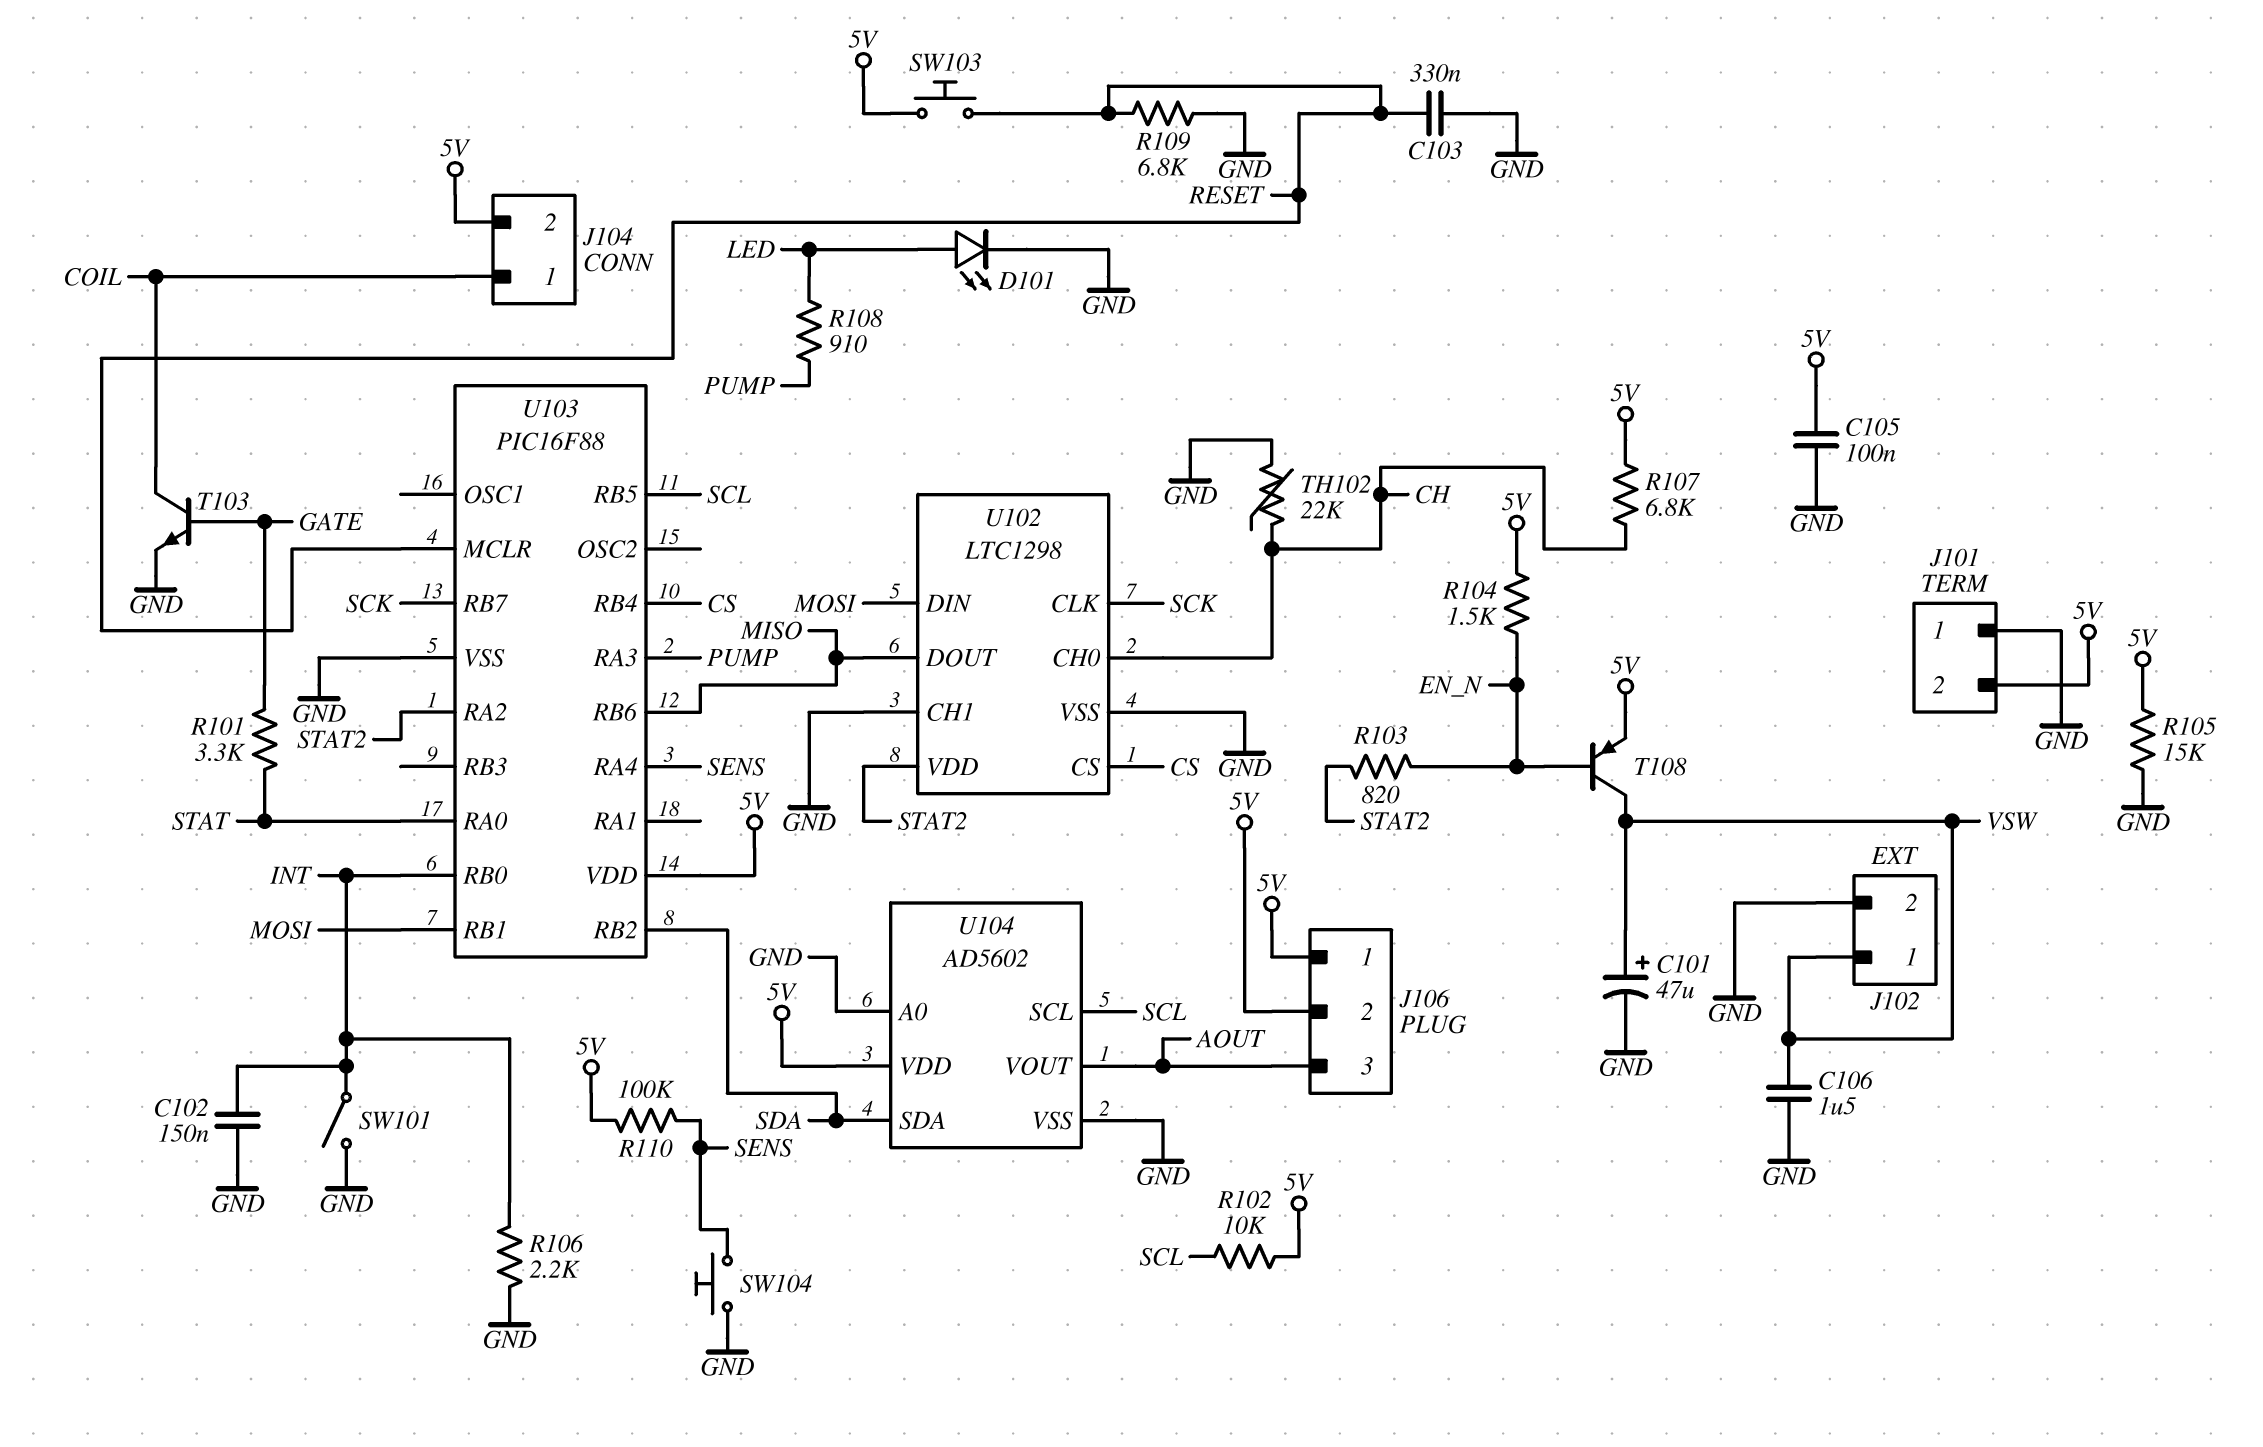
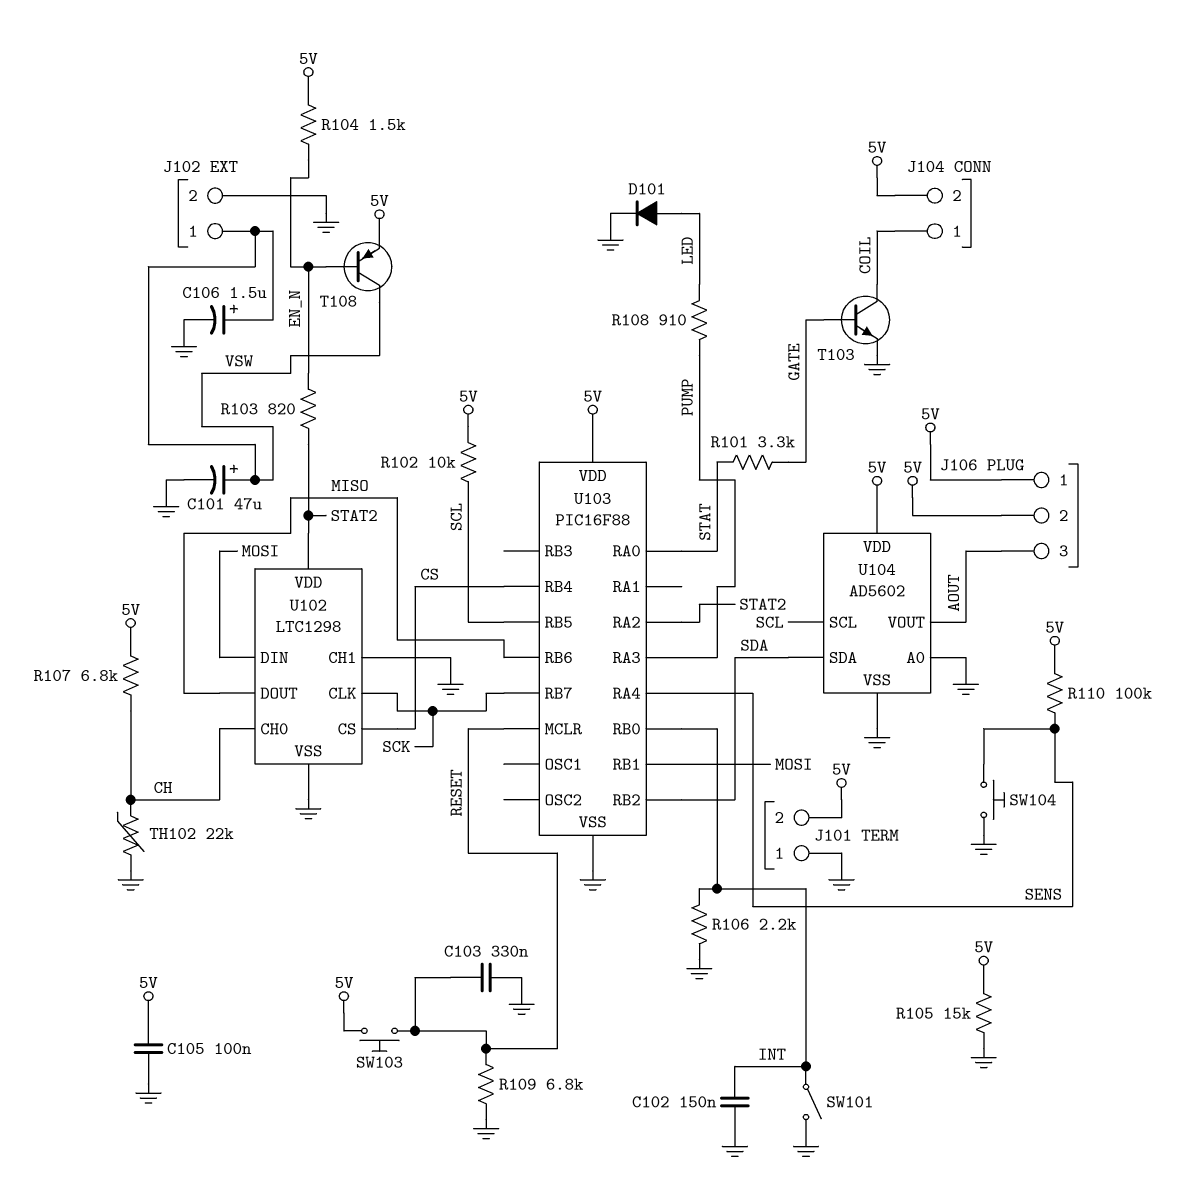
C106: 1.5uF (GND, VSW) -> 1.5uF (plus VSW, minus GND)
D101: LED (A LED, K GND) -> diode (A LED, K GND)

